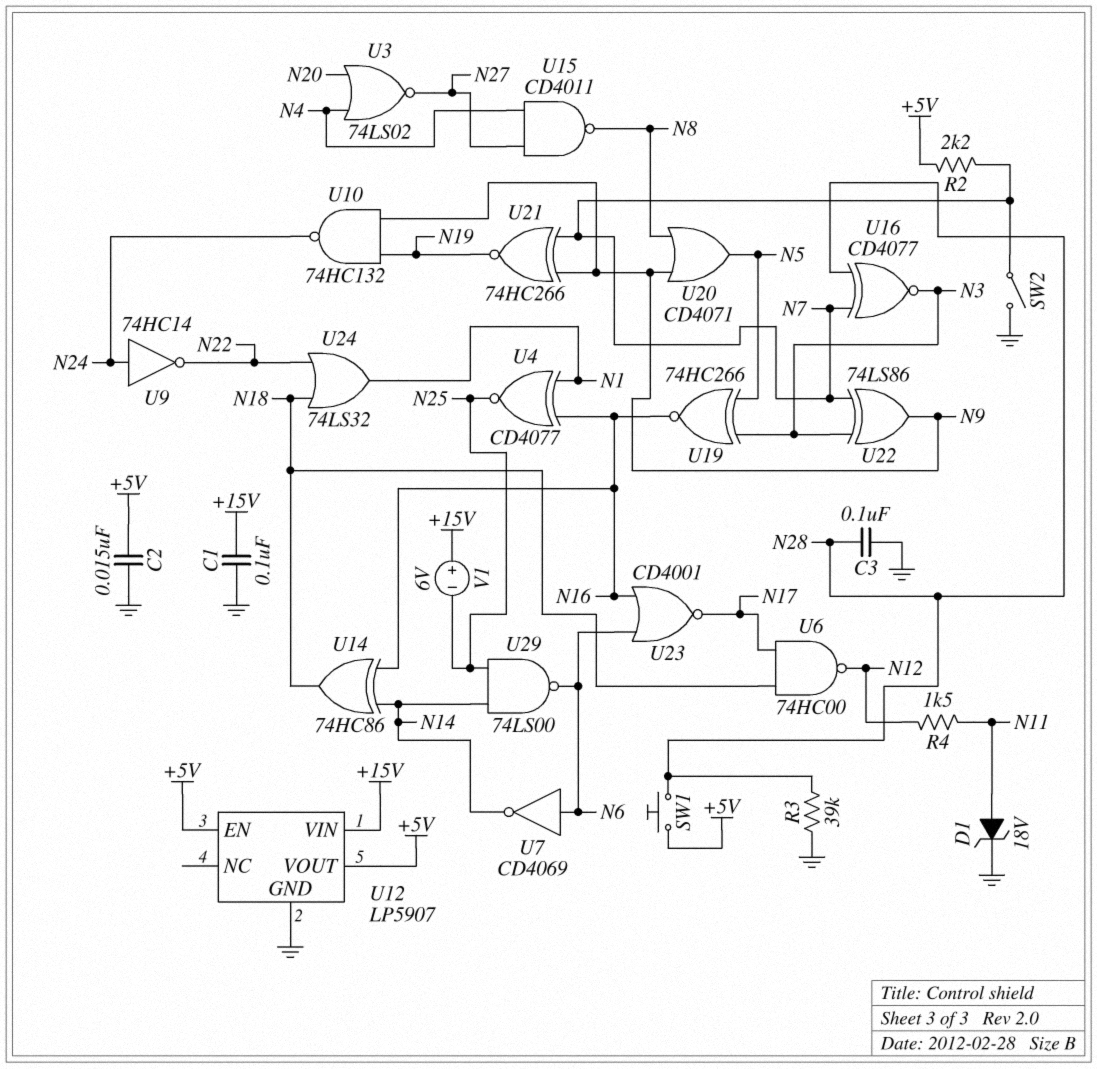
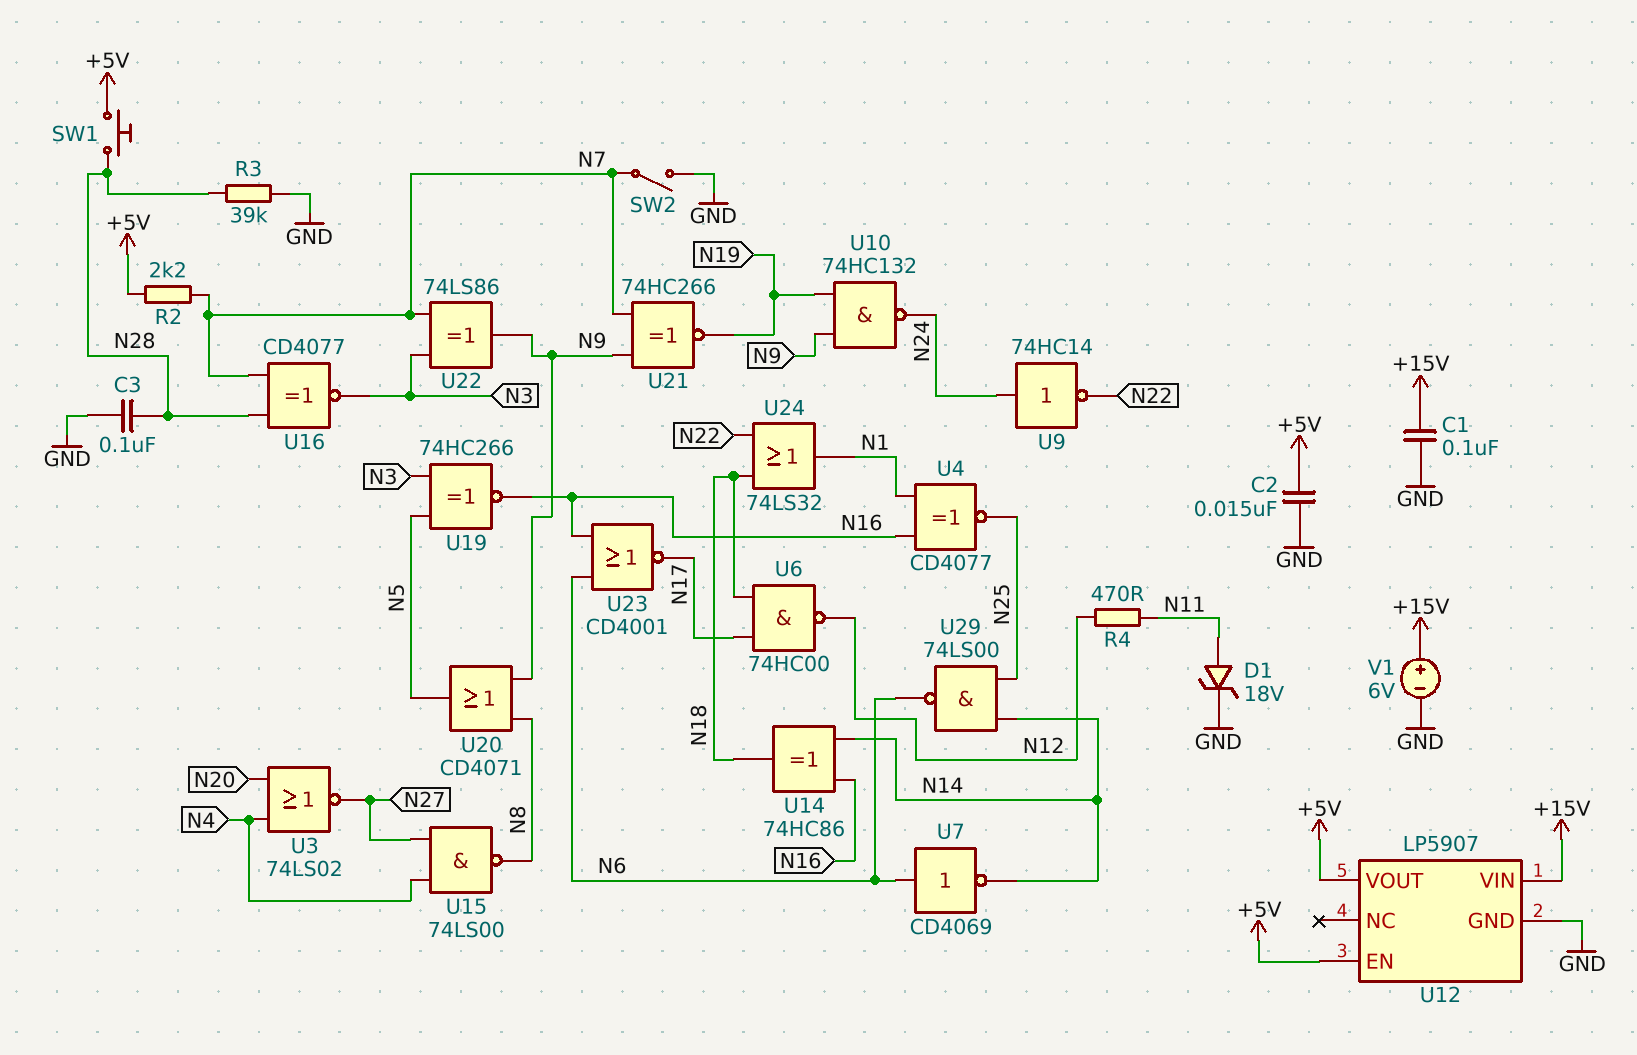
R4: 1.5k (N11, N12) -> 470 (N11, N12)
U15: NAND CD4011 (in N4, in N27, out N8) -> NAND 74LS00 (in N4, in N27, out N8)
V1: 6V (plus +15V, minus N25) -> 6V (plus +15V, minus GND)

